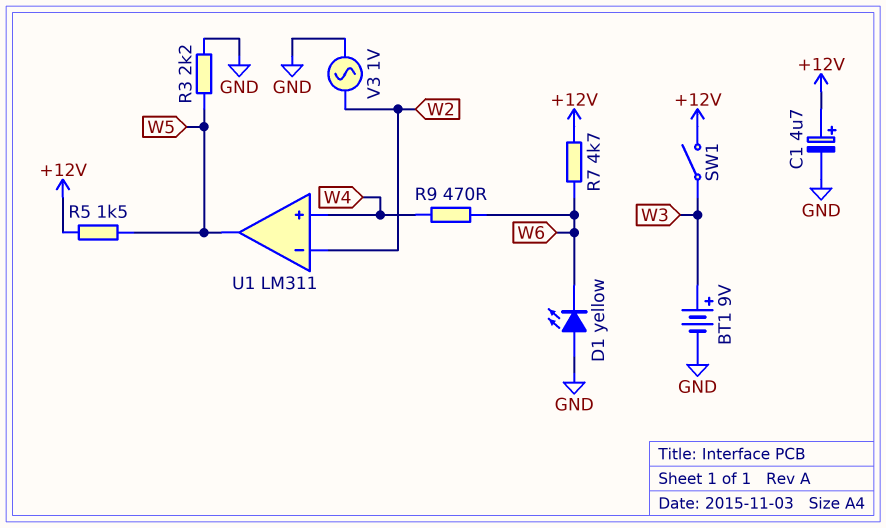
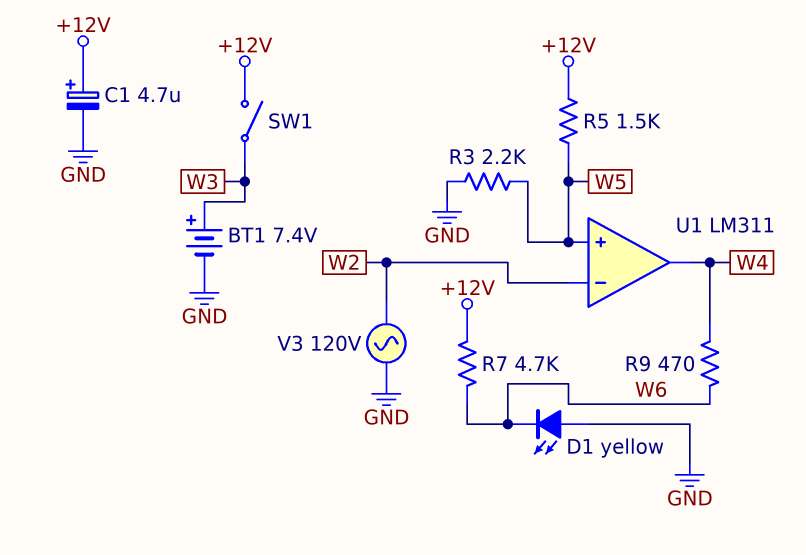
BT1: 9V (plus W3, minus GND) -> 7.4V (plus W3, minus GND)
U1 pin in+: W4 -> W5
U1 pin out: W5 -> W4
V3: AC 1V (GND, W2) -> AC 120V (GND, W2)

